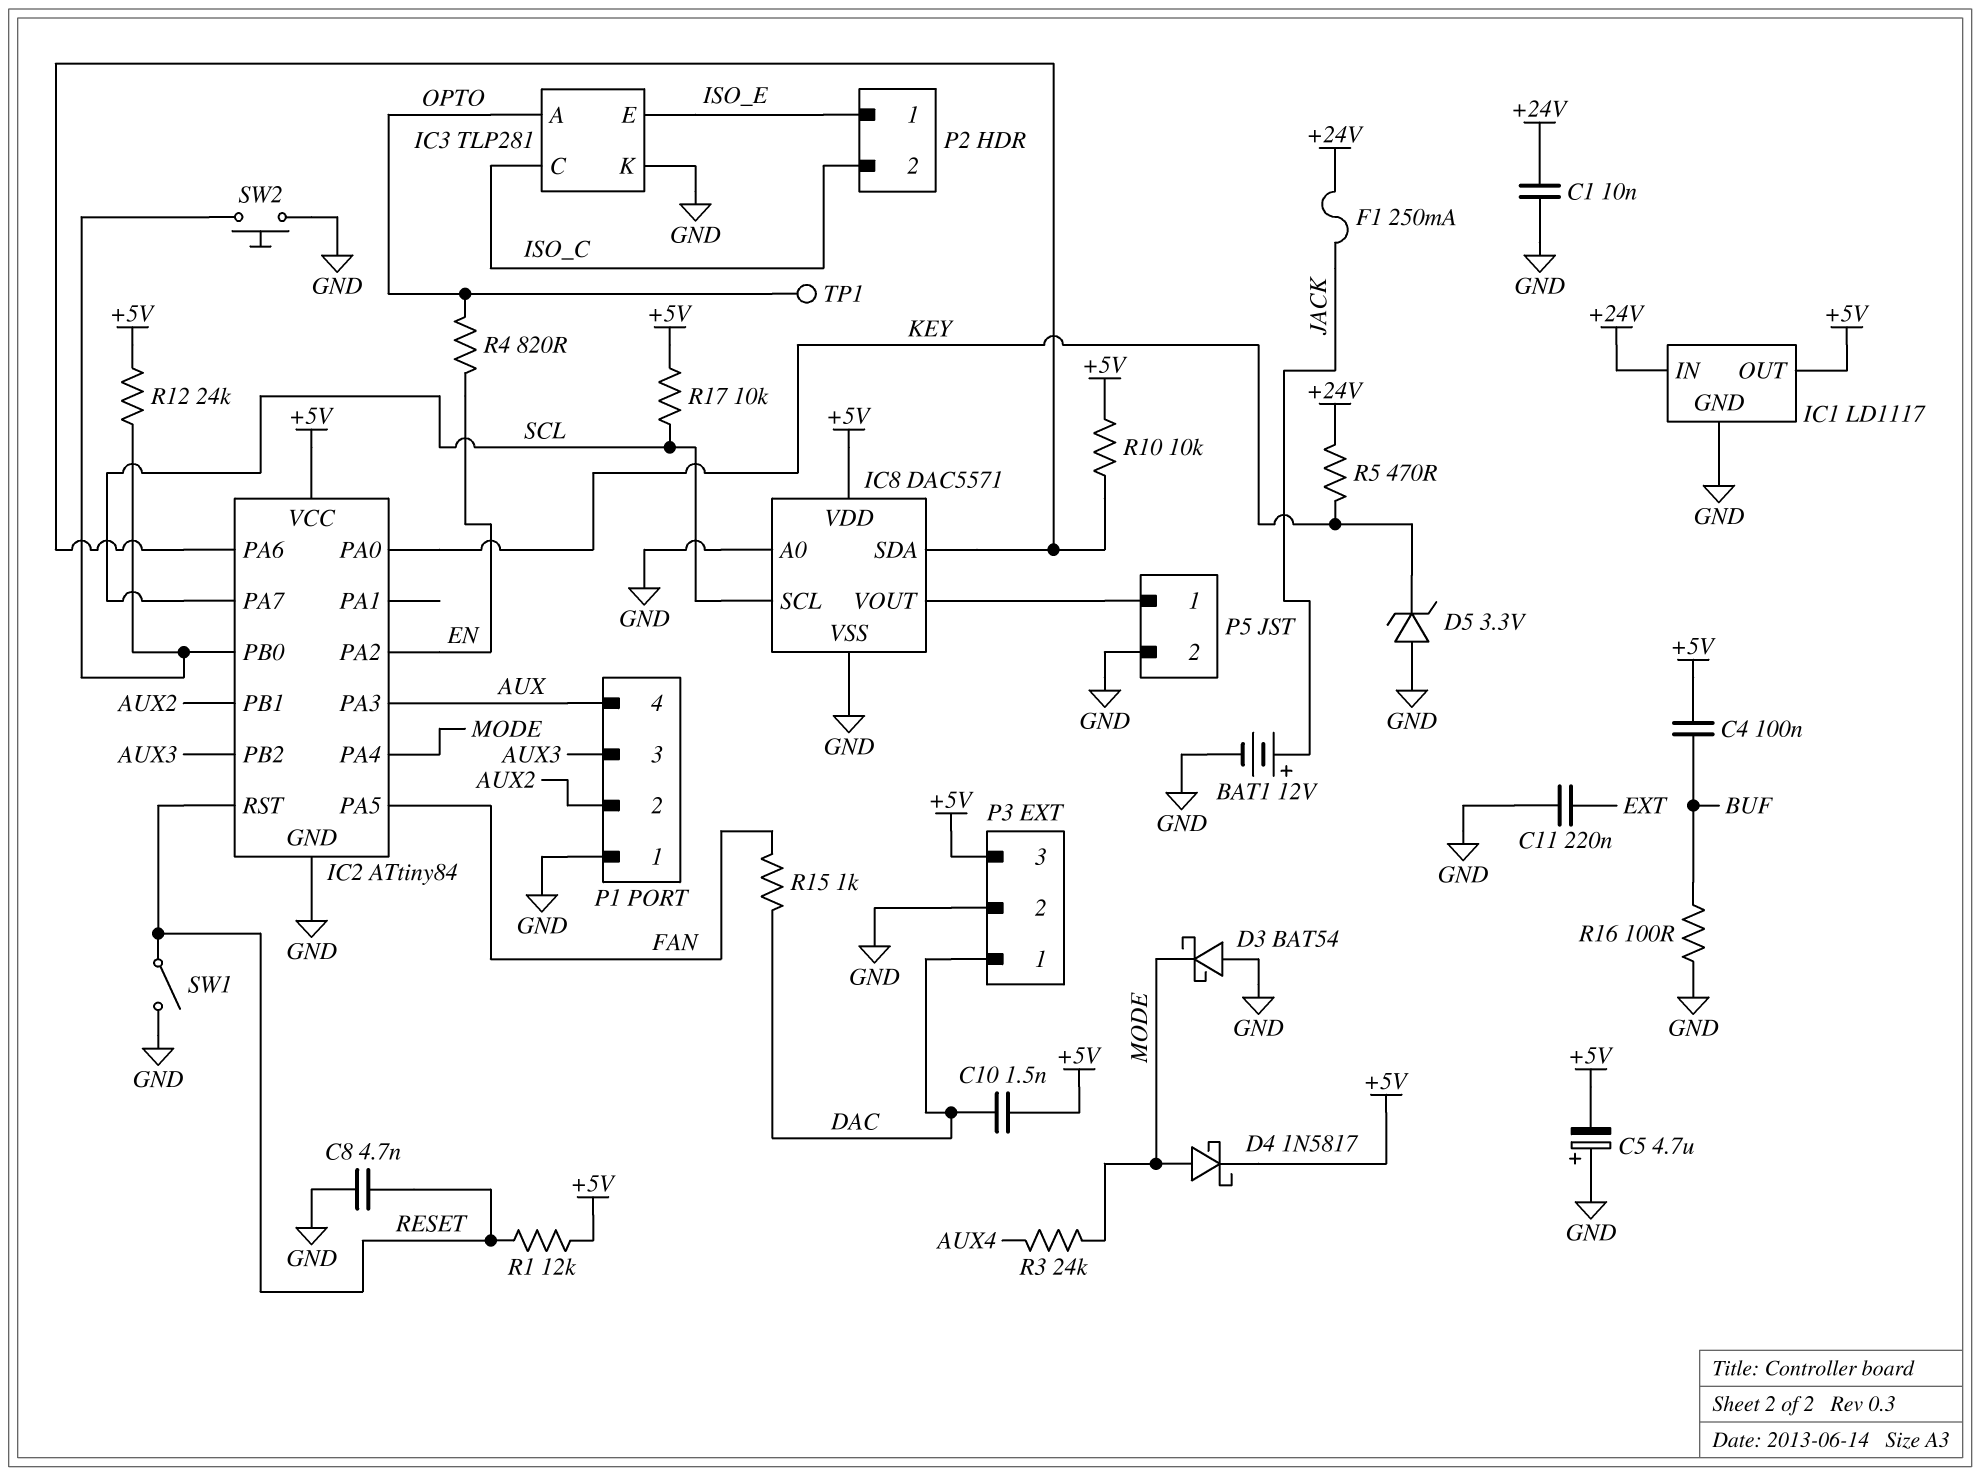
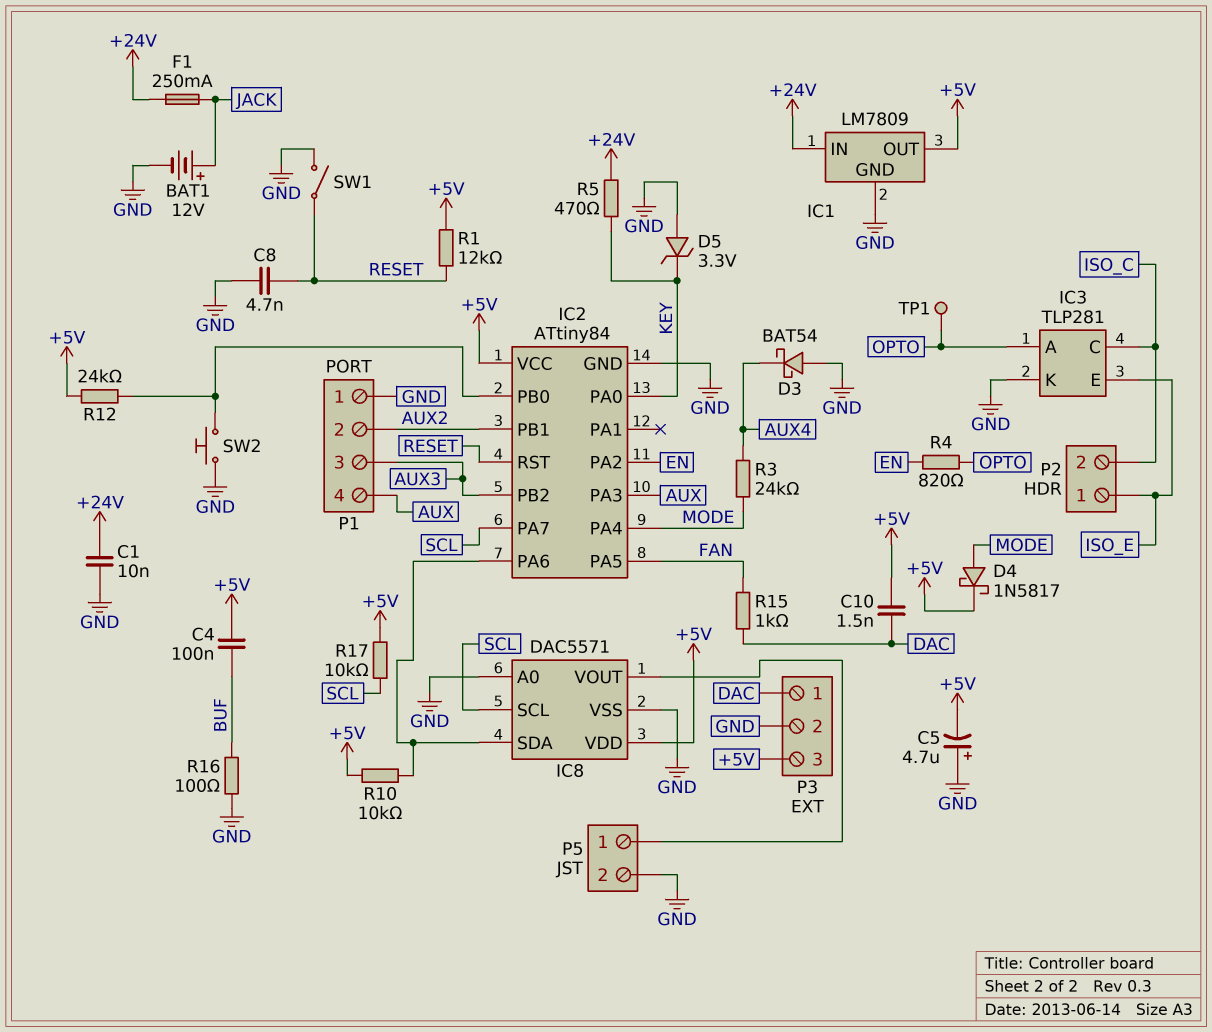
C11: 220nF (EXT, GND) -> none
D3: schottky BAT54 (A GND, K MODE) -> schottky BAT54 (A GND, K AUX4)
IC1: LD1117 -> LM7809

